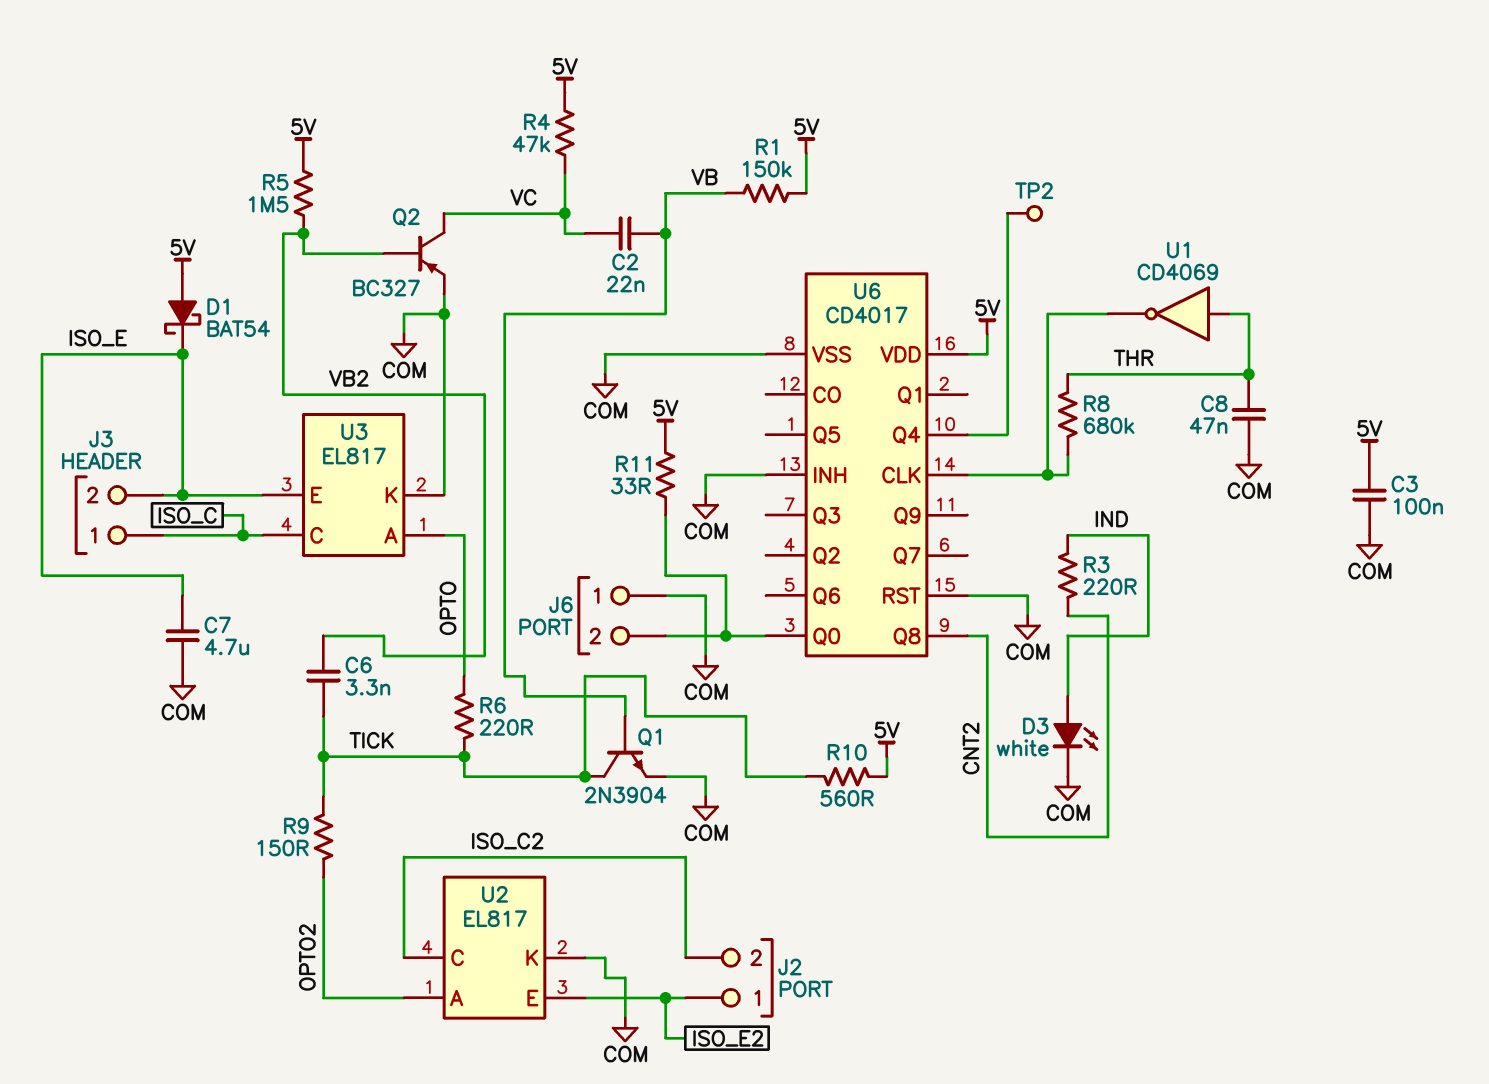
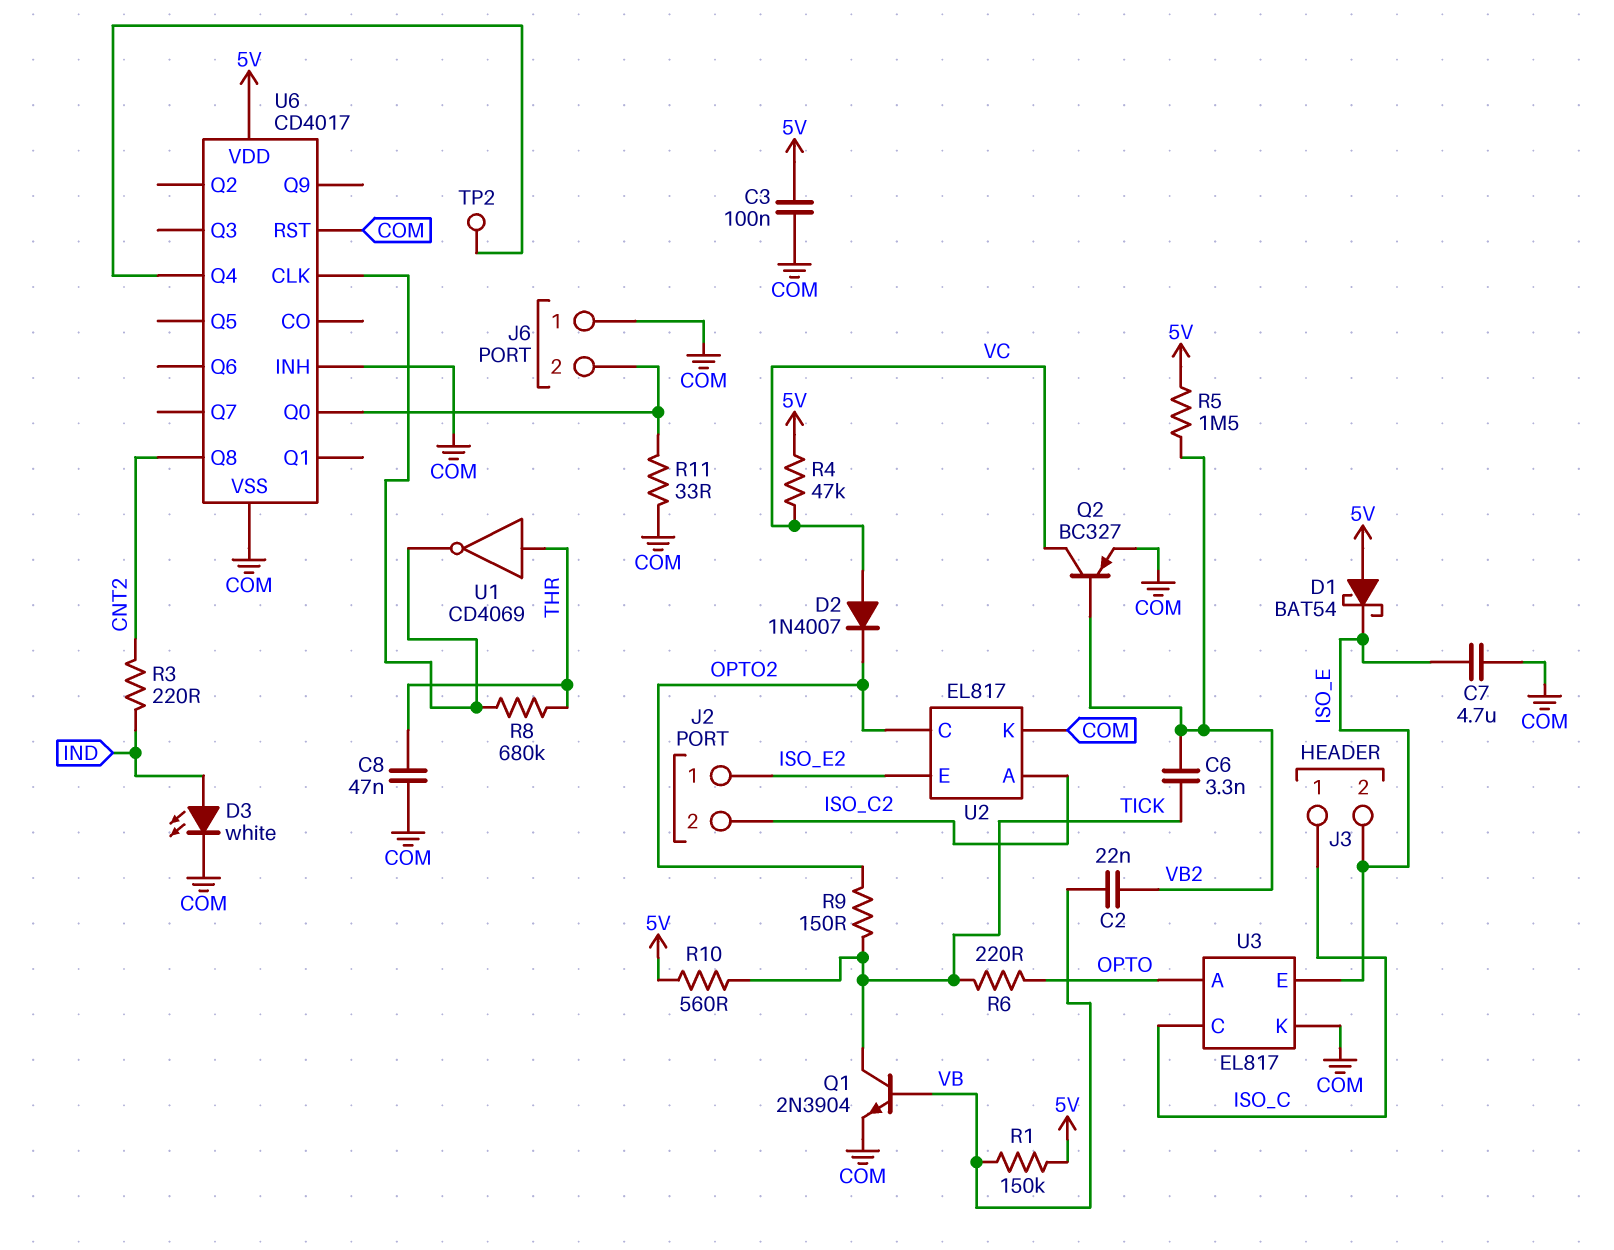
C2: 22nF (VB, VC) -> 22nF (VB, VB2)
D2: none -> diode 1N4007 (A VC, K OPTO2)
R11: 33 (5V, J6/2) -> 33 (COM, J6/2)
U2 pin A: OPTO2 -> ISO_C2
U2 pin C: ISO_C2 -> OPTO2

